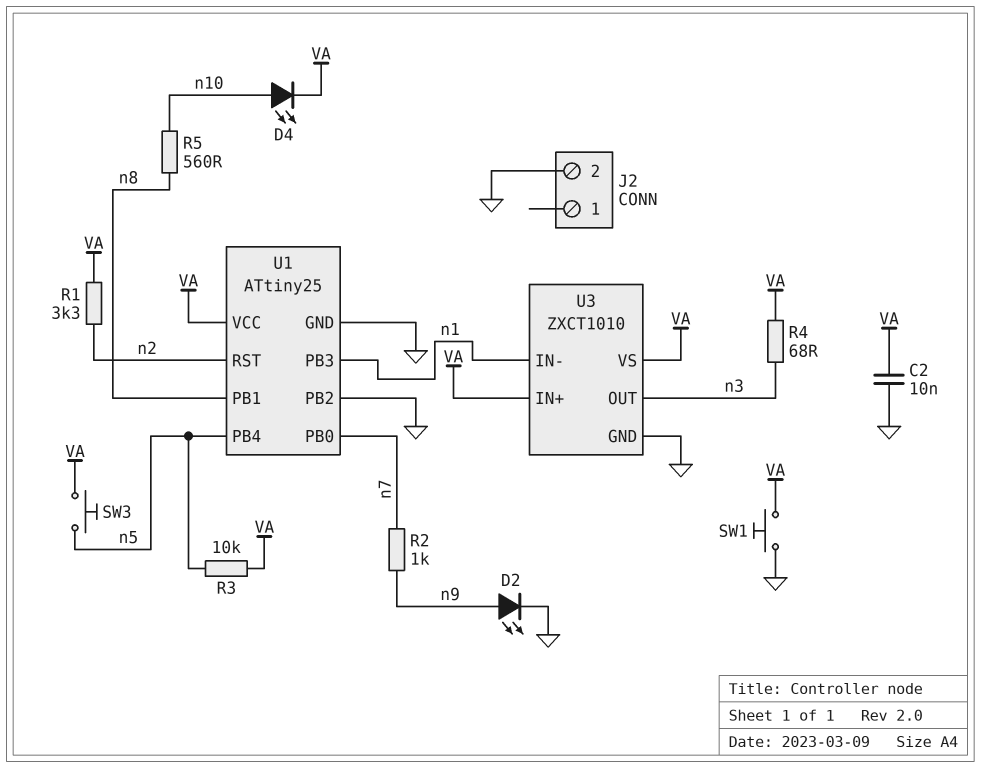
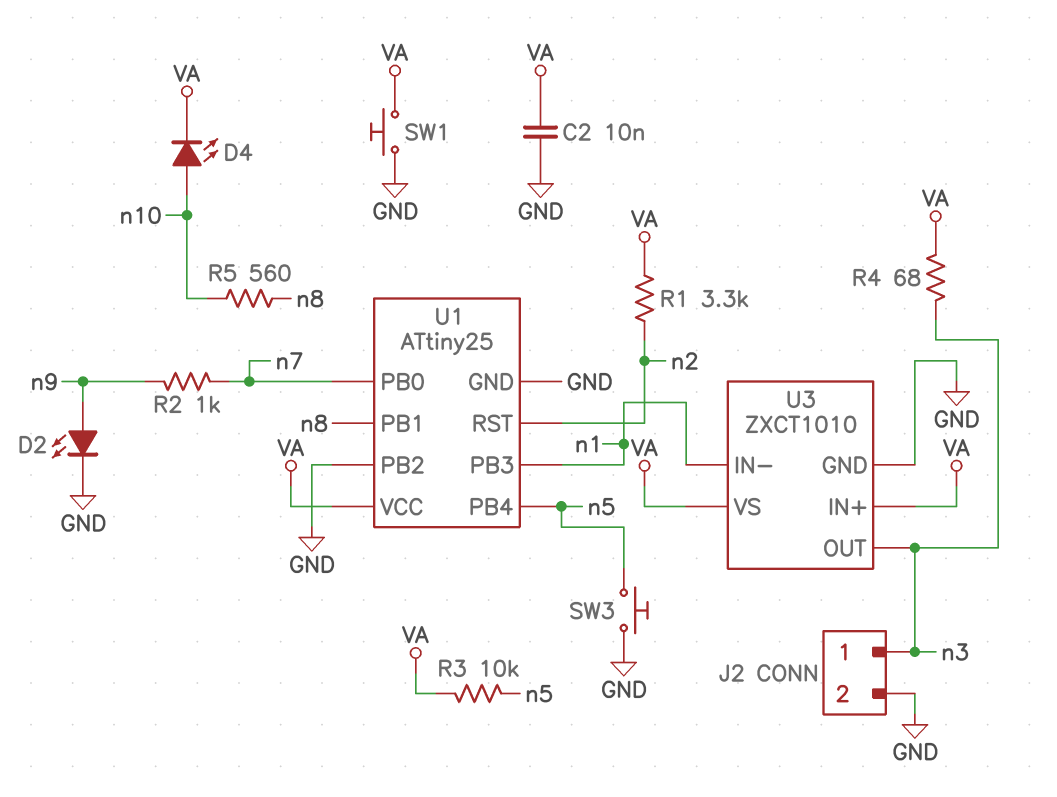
J2 pin 1: none -> n3
SW3: button (VA, n5) -> button (GND, n5)

